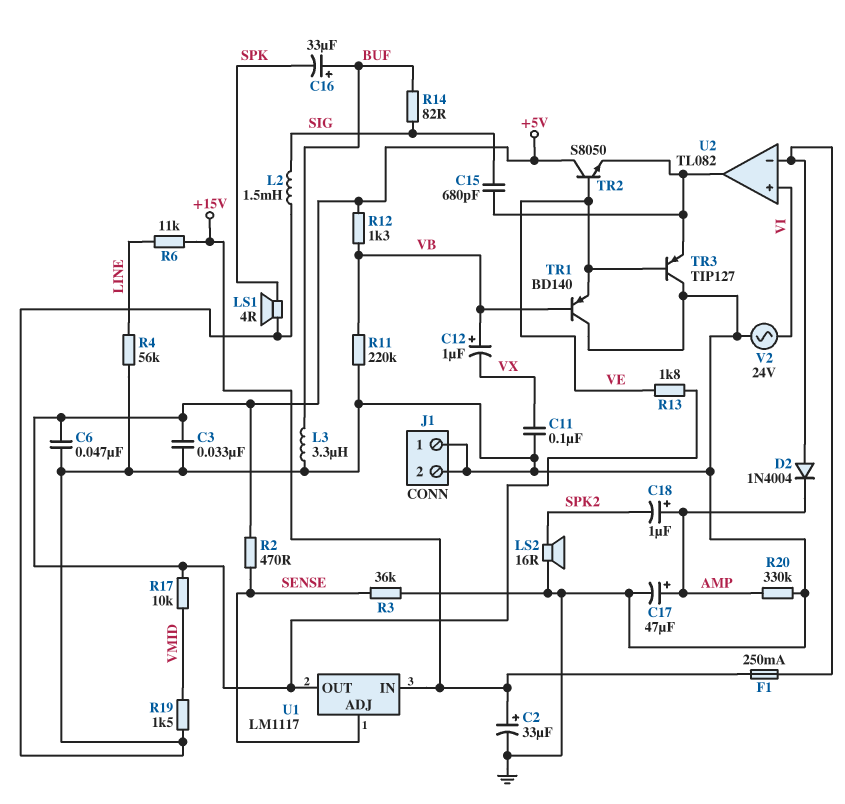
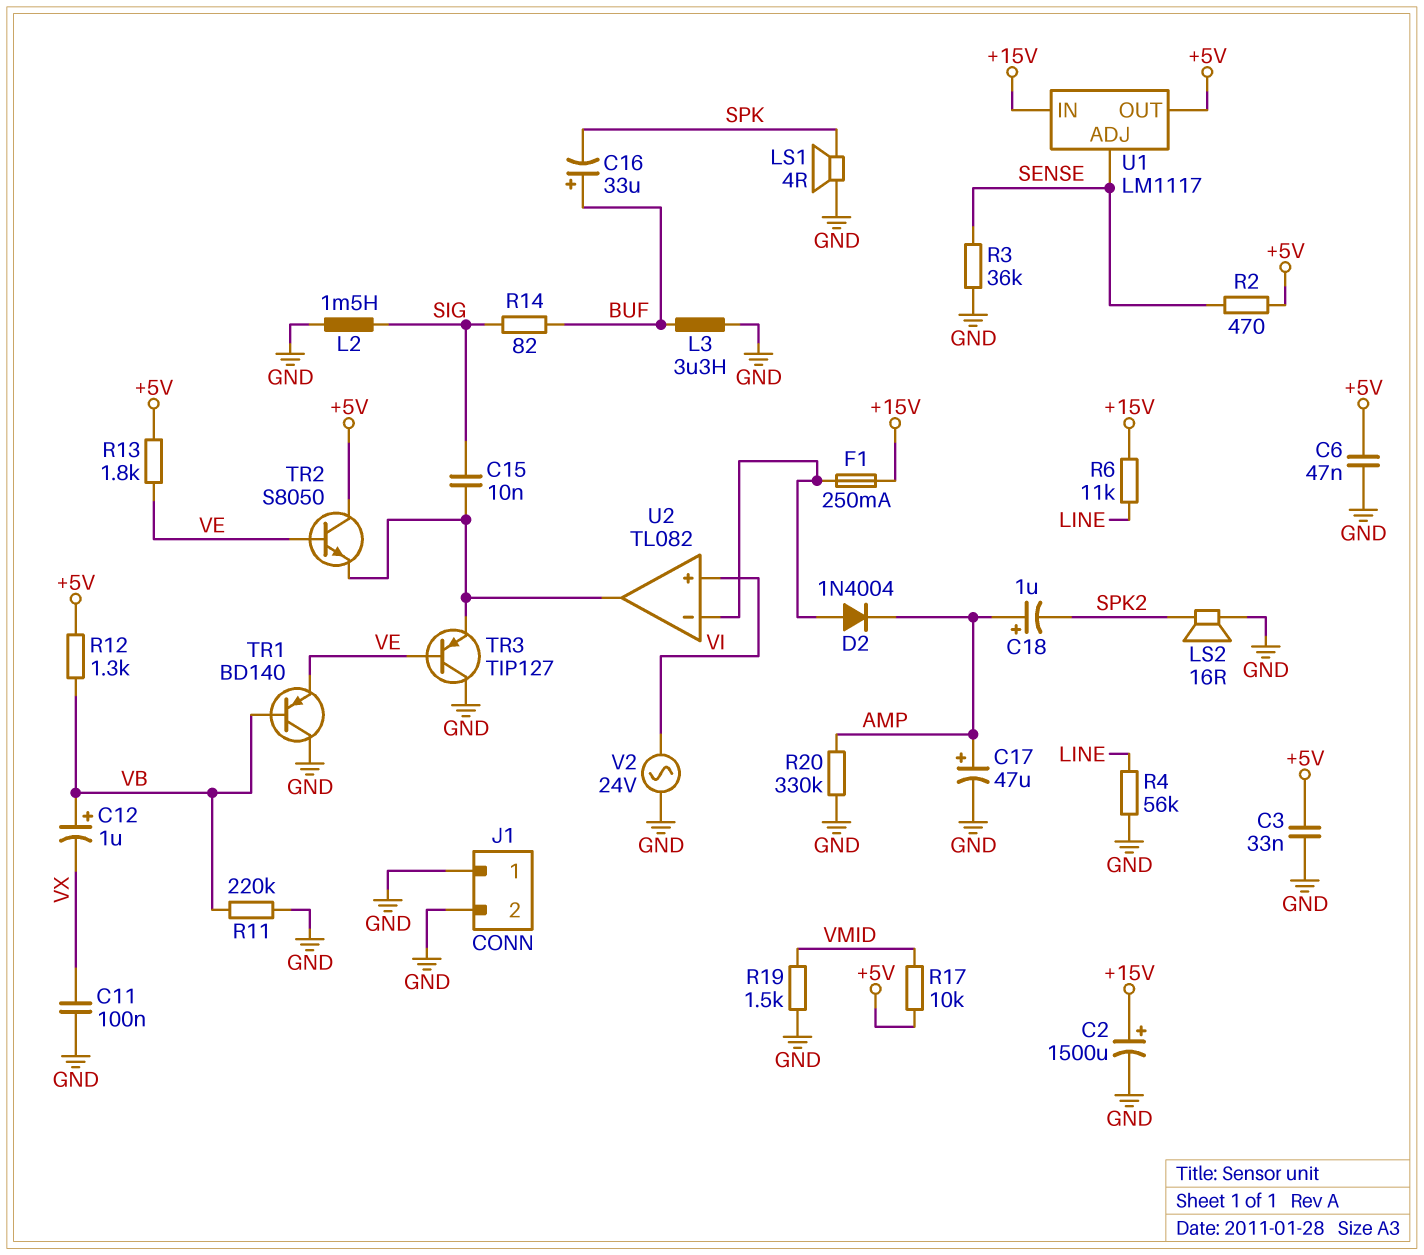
C2: 33uF (plus +15V, minus GND) -> 1500uF (plus +15V, minus GND)
C15: 680pF (SIG, U2/out) -> 10nF (SIG, U2/out)

